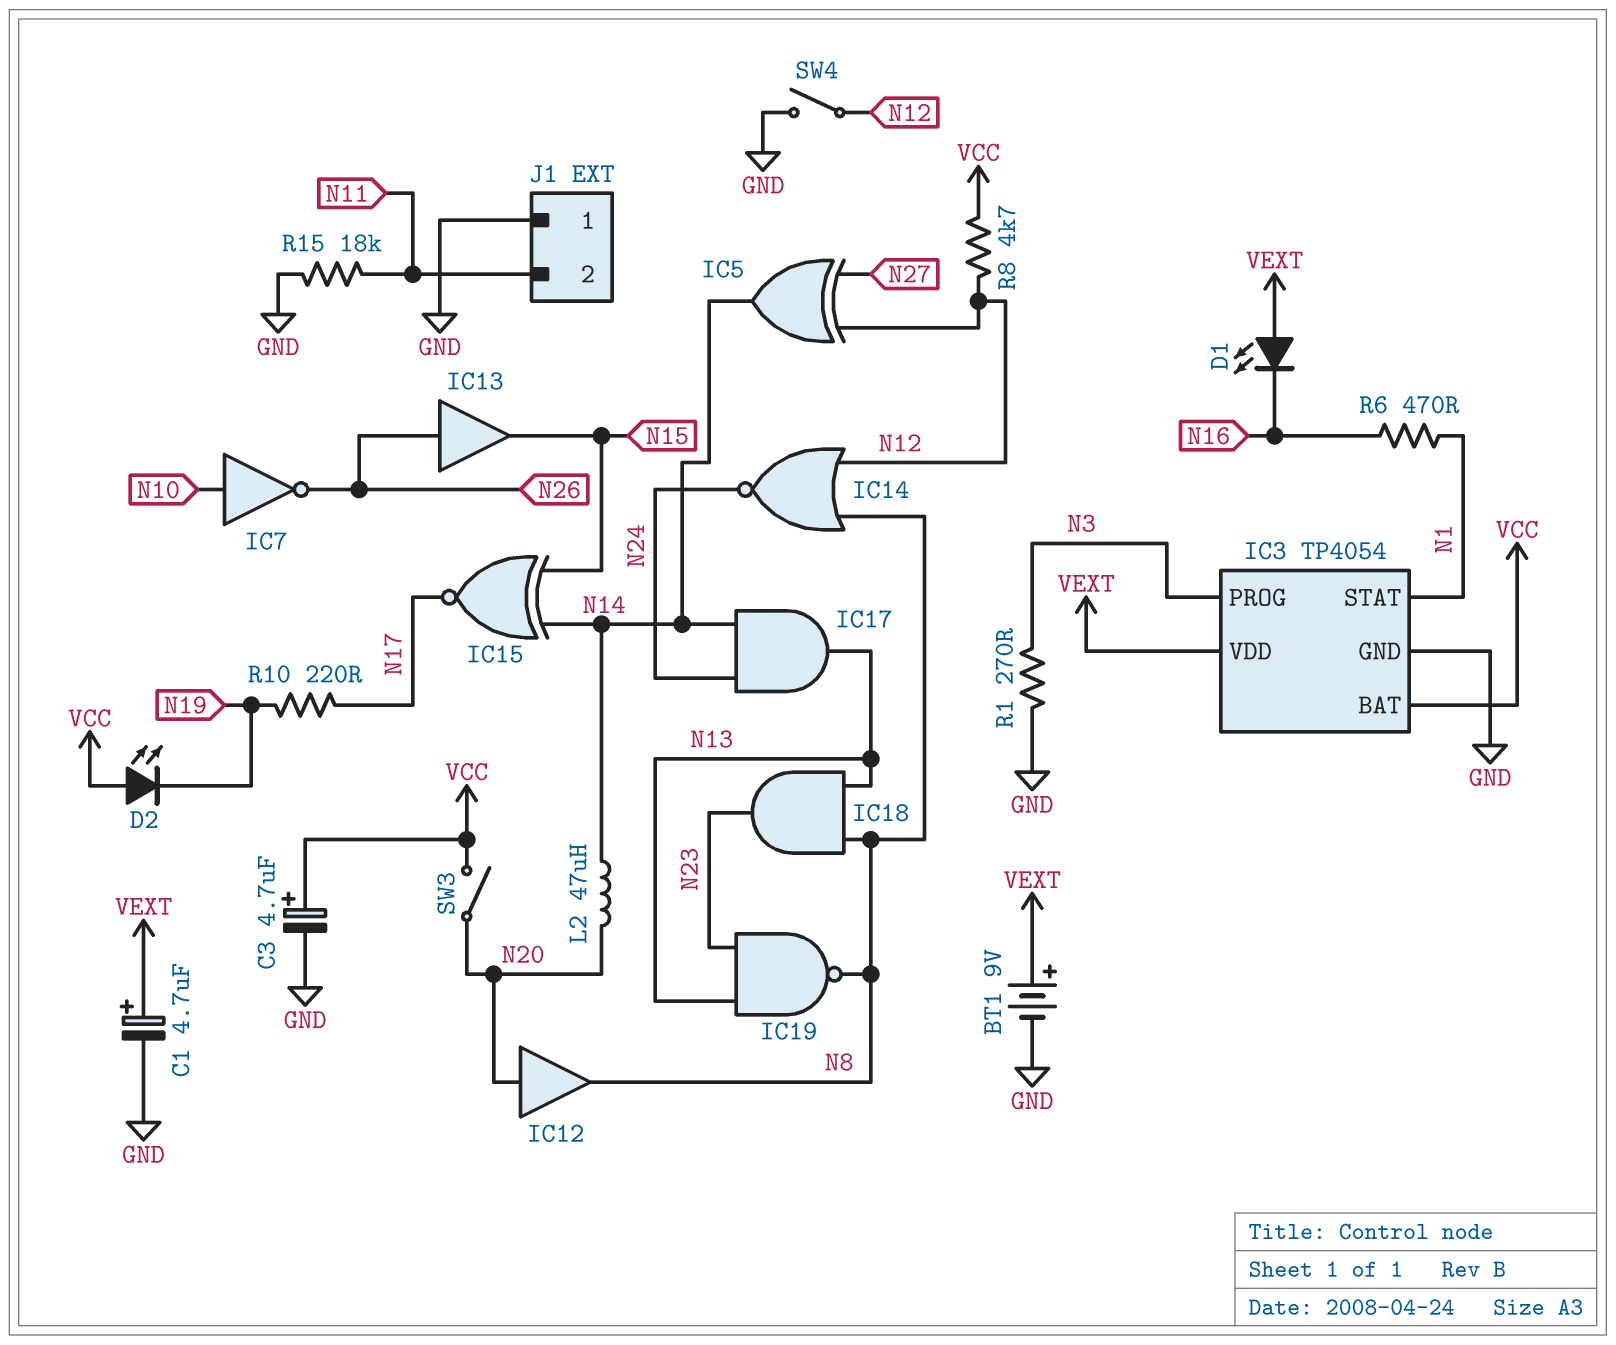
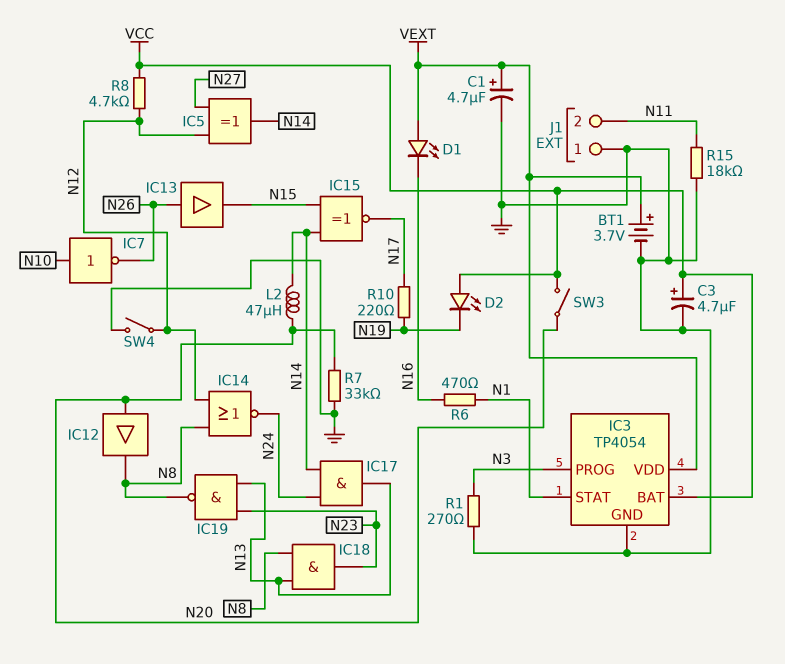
BT1: 9V (plus VEXT, minus GND) -> 3.7V (plus VEXT, minus GND)
R7: none -> 33k (GND, N20)

